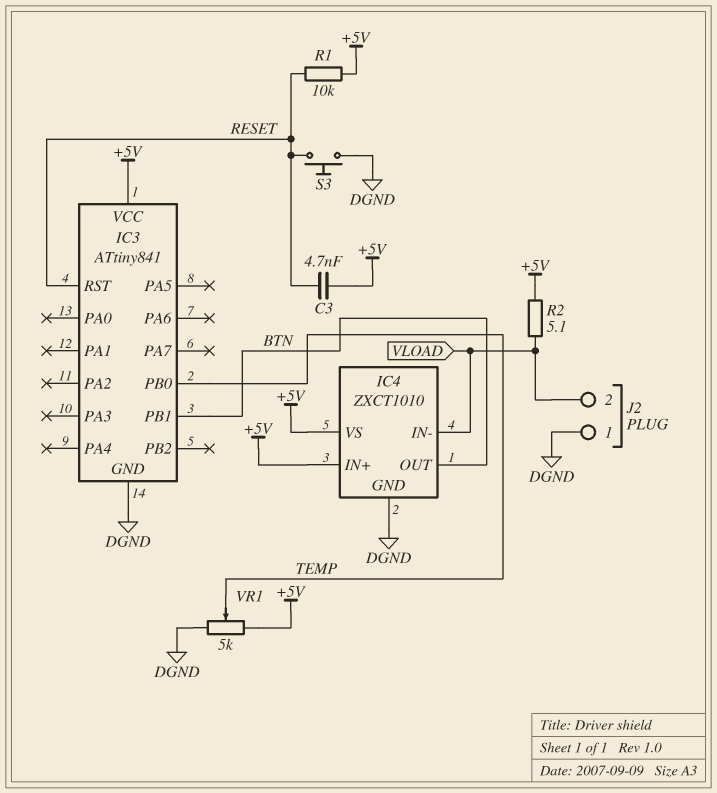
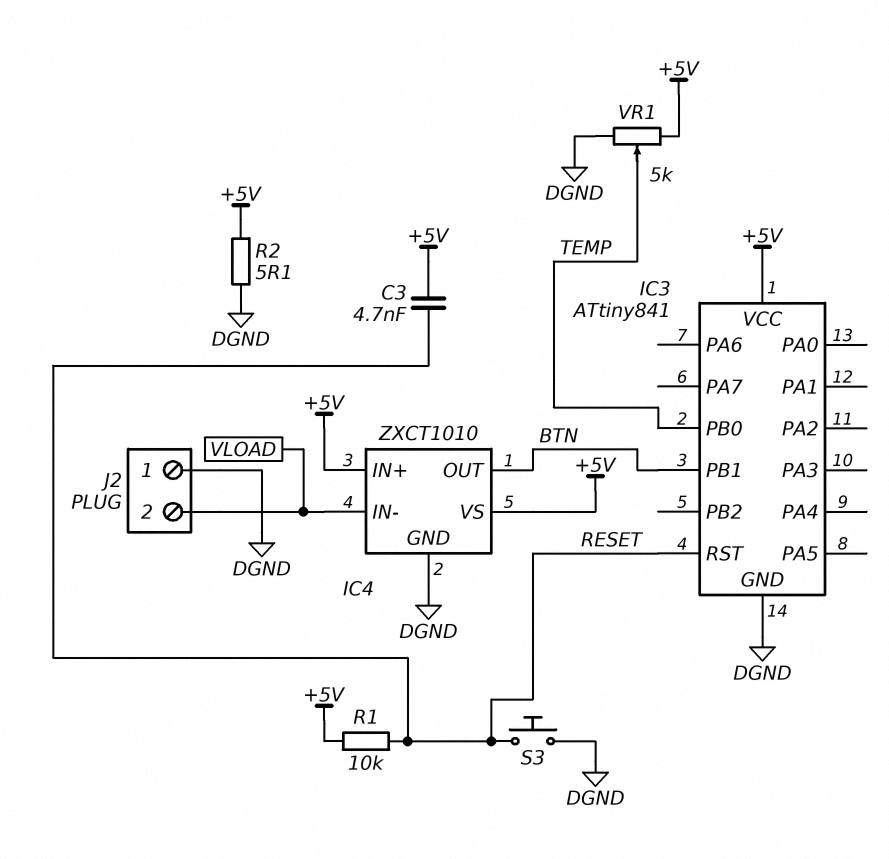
R2: 5.1 (+5V, VLOAD) -> 5.1 (+5V, DGND)

